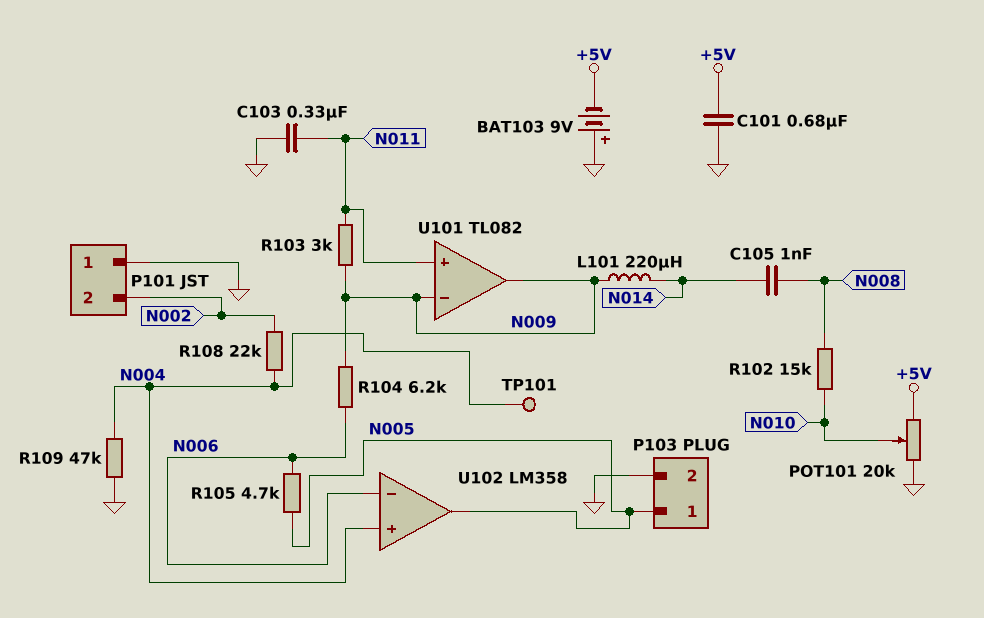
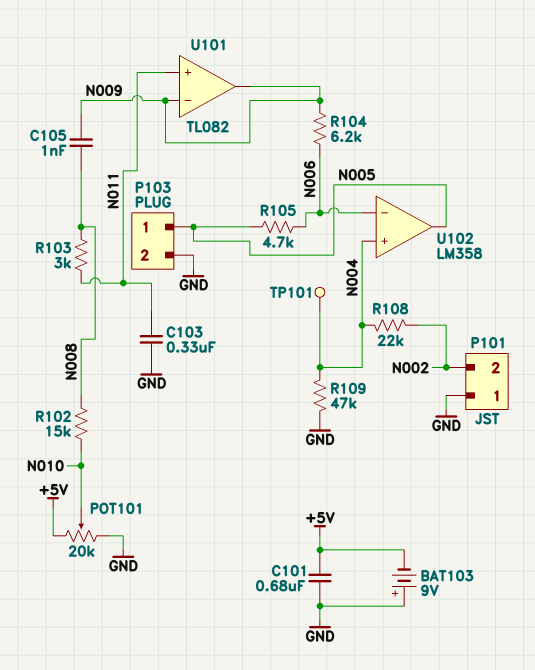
C105: 1nF (N008, N014) -> 1nF (N008, N009)
L101: 220uH (N009, N014) -> none
R103: 3k (N009, N011) -> 3k (N008, N011)

